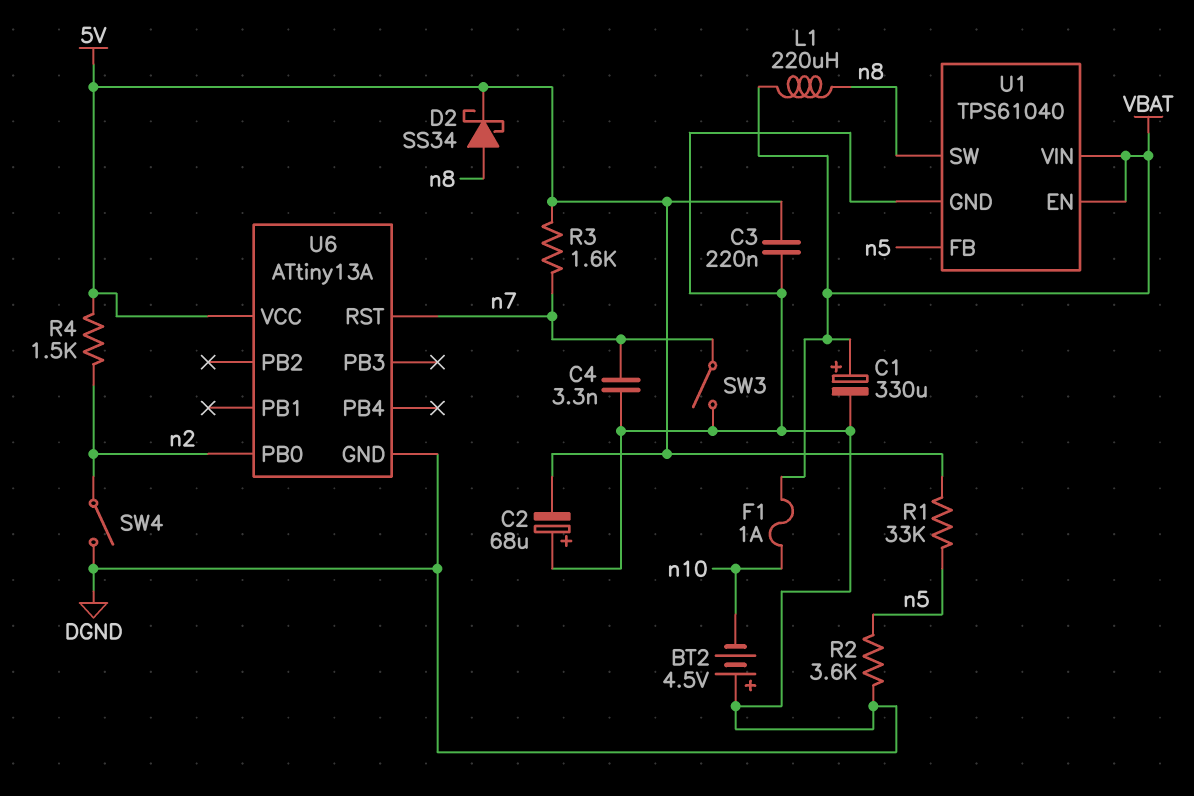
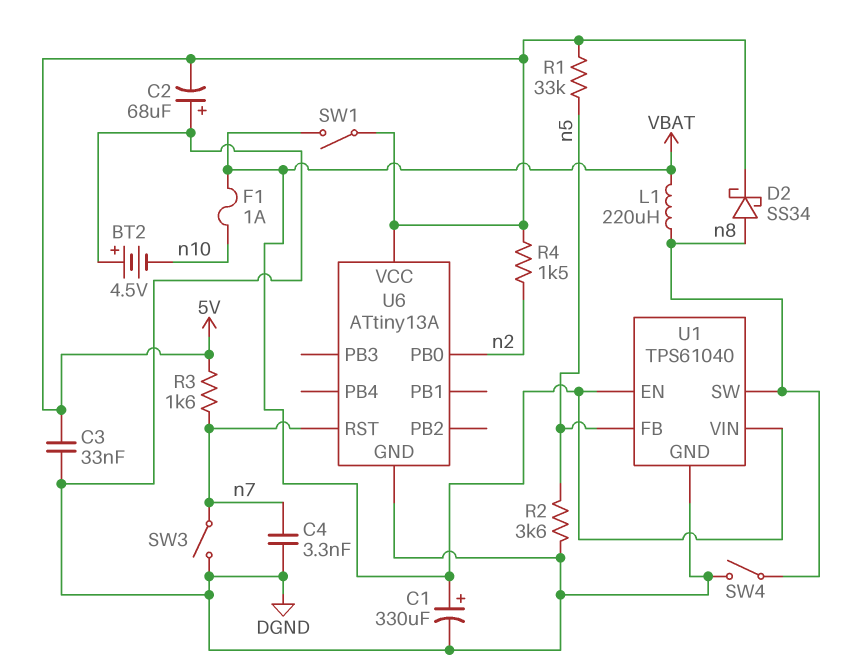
C3: 220nF (5V, DGND) -> 33nF (5V, DGND)
SW1: none -> switch (5V, VBAT)
SW4: switch (DGND, n2) -> switch (DGND, n8)

